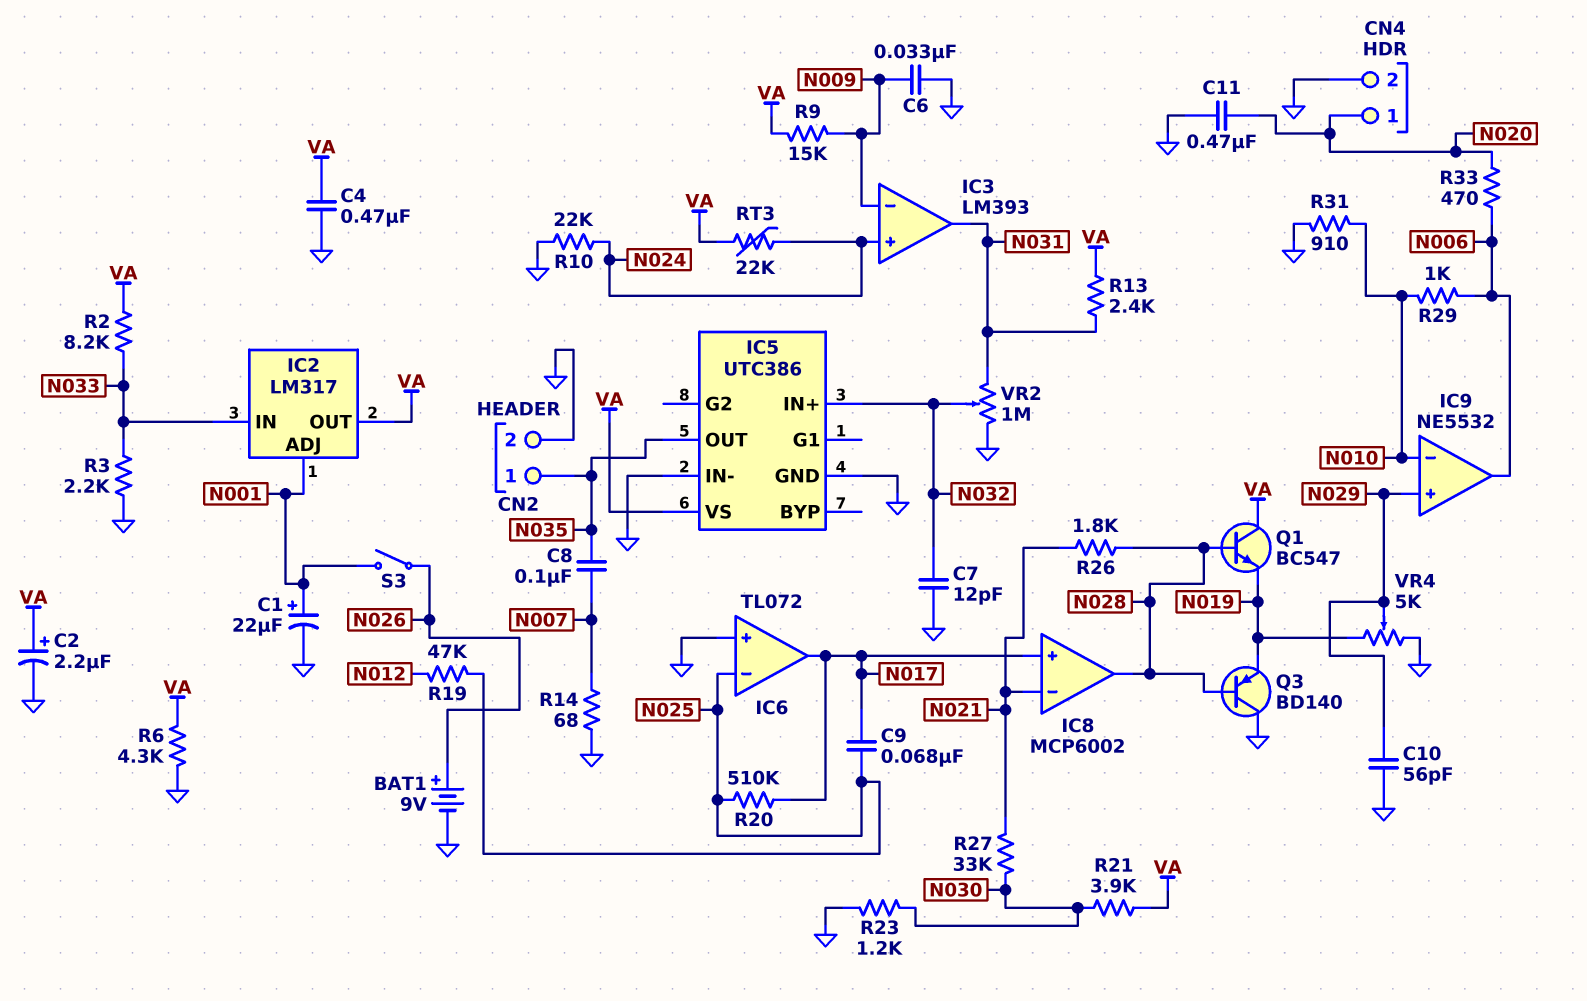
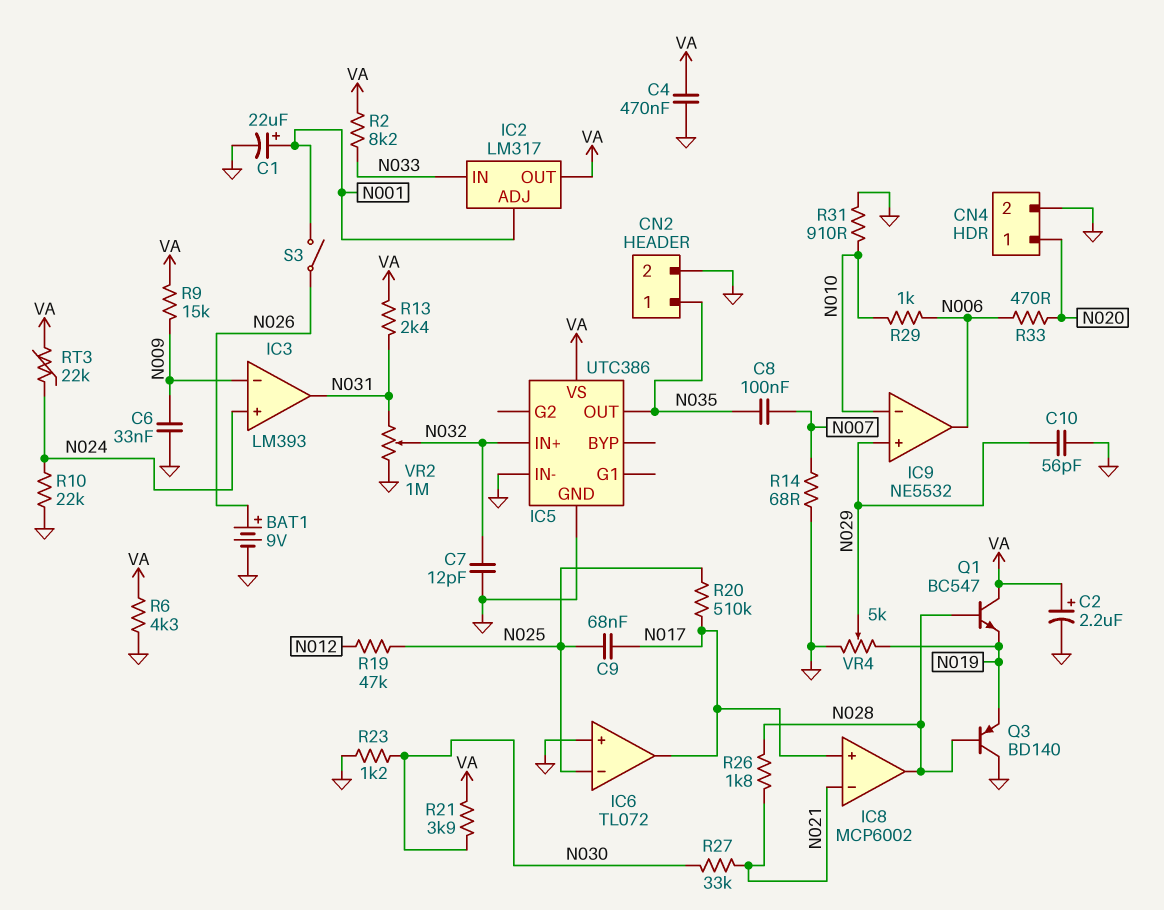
C11: 470nF (GND, N020) -> none
R3: 2.2k (GND, N033) -> none

